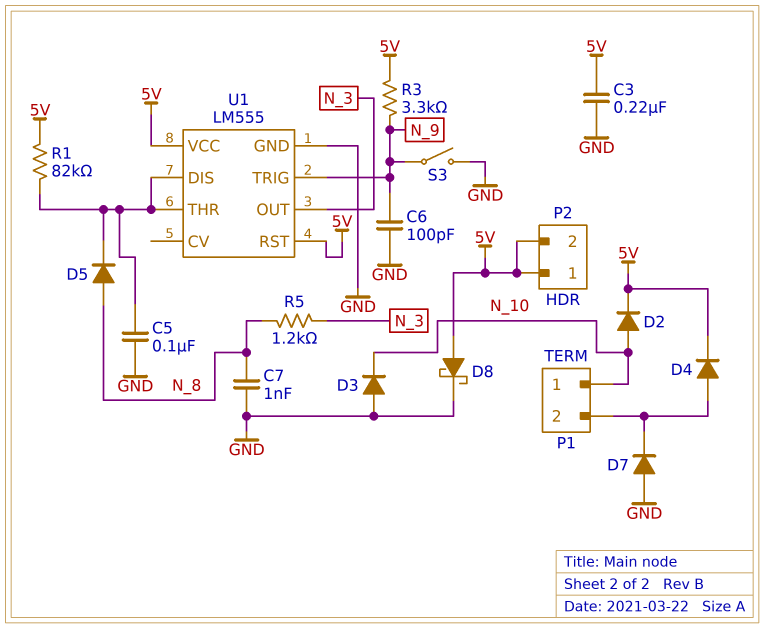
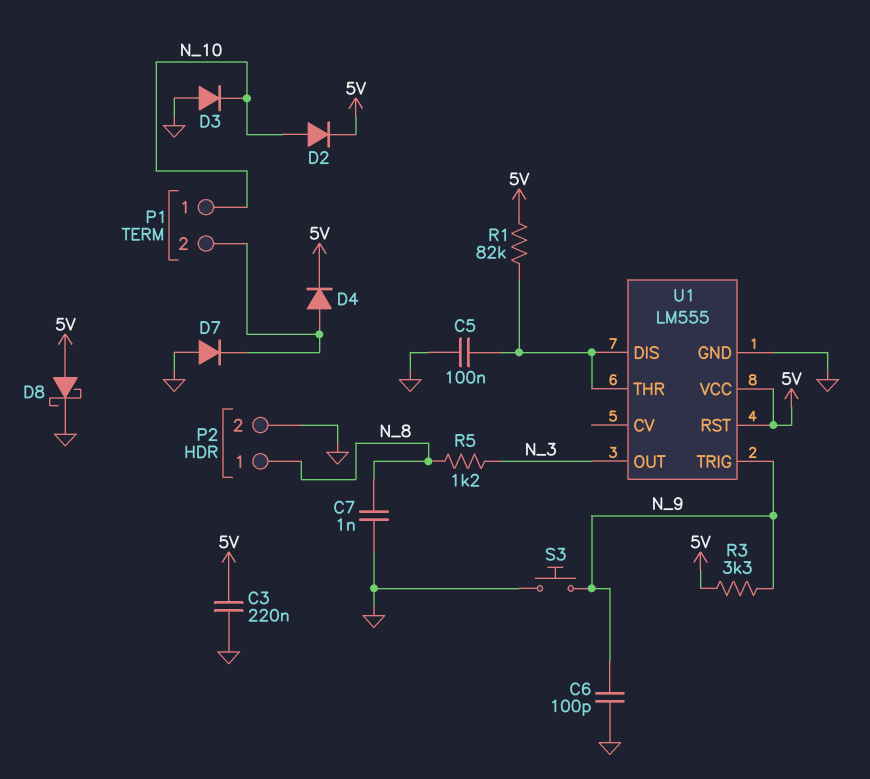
D5: diode (A N_8, K U1/DIS) -> none
P2 pin 1: 5V -> N_8
P2 pin 2: 5V -> GND
S3: switch (GND, N_9) -> button (GND, N_9)

